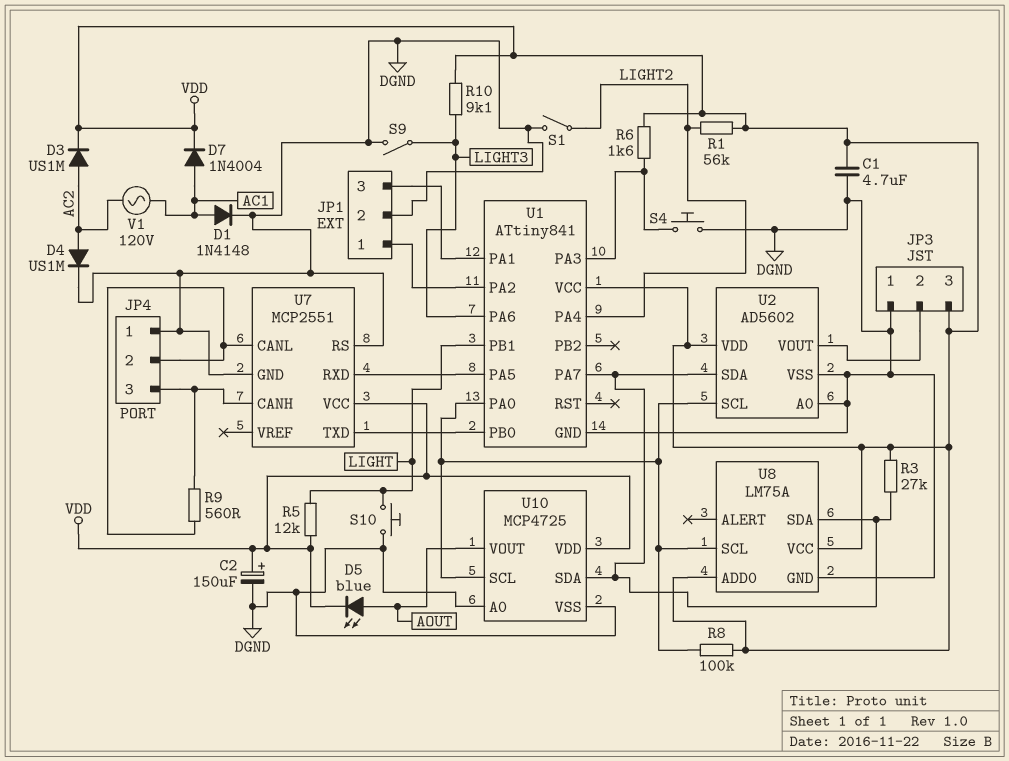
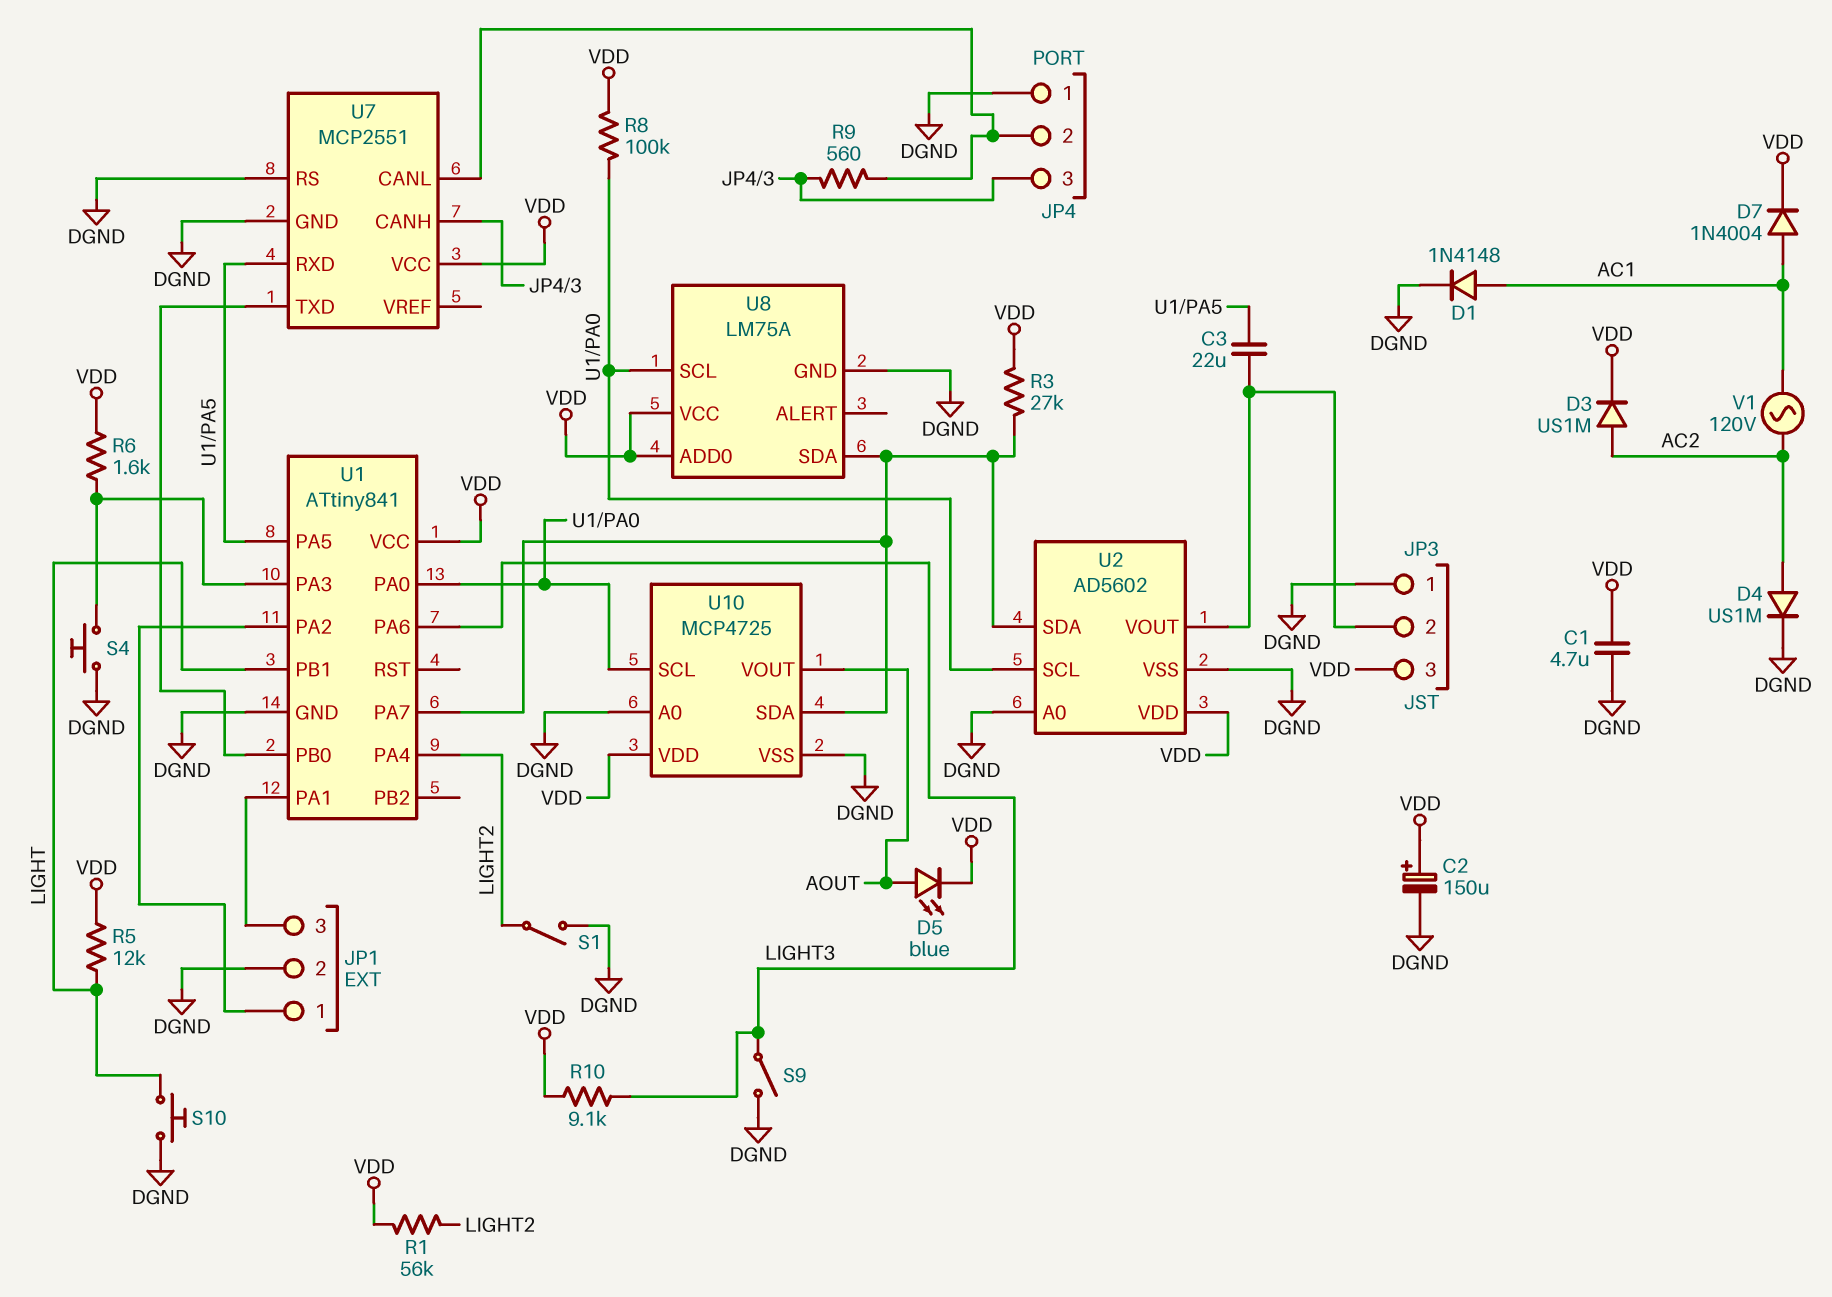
C3: none -> 22uF (JP3/2, U1/PA5)

